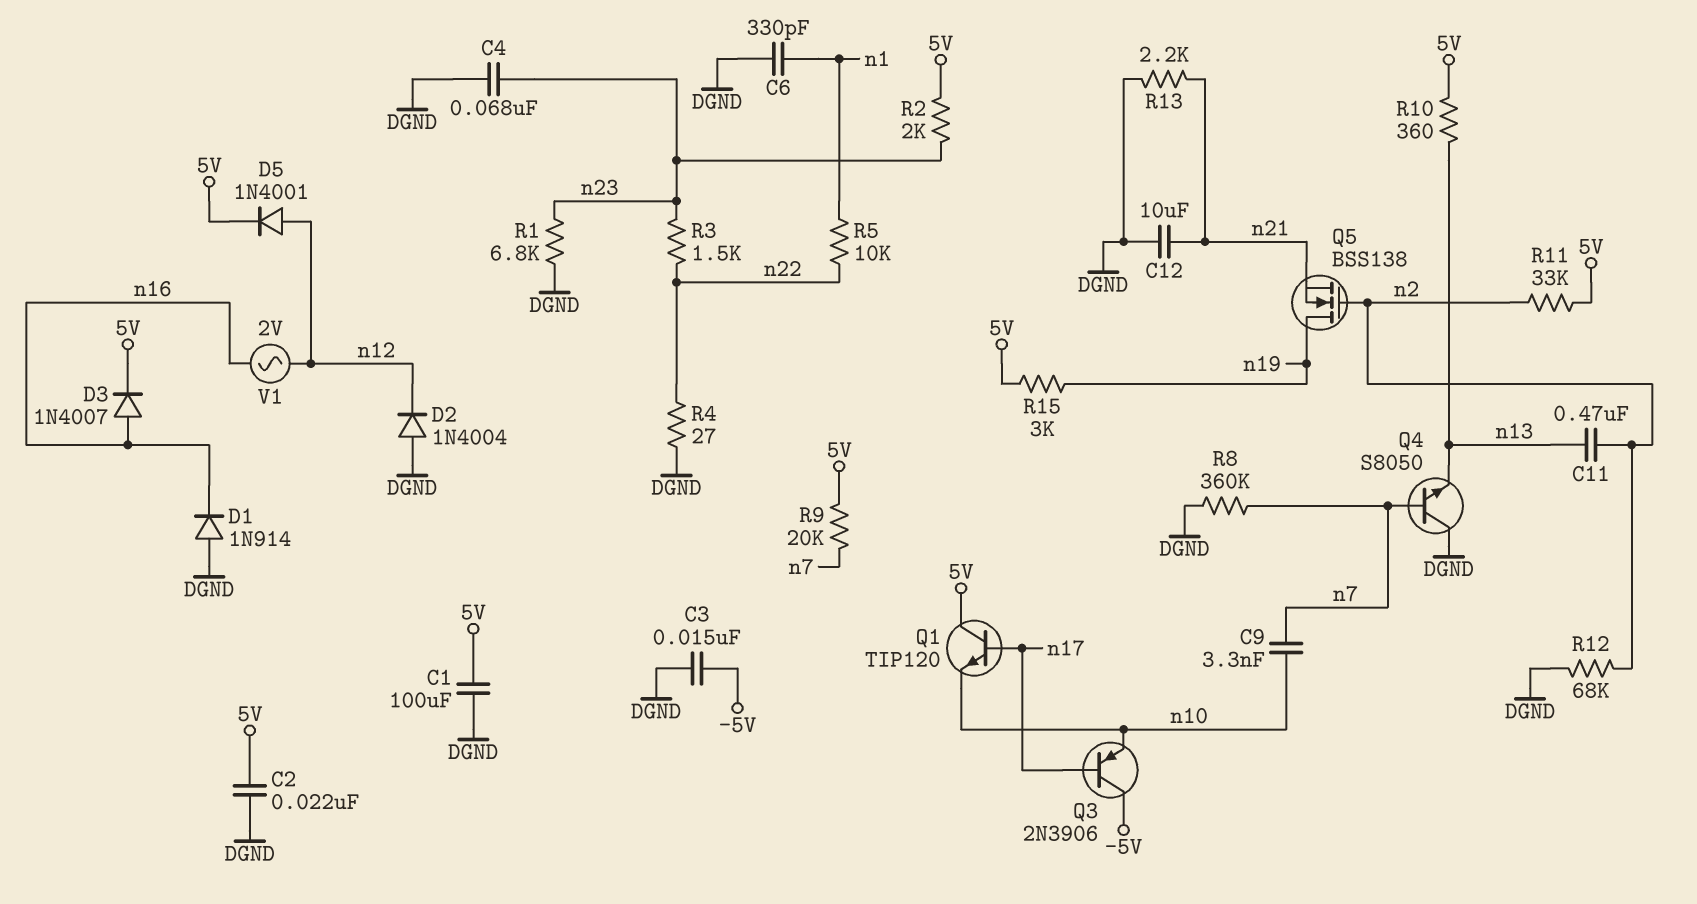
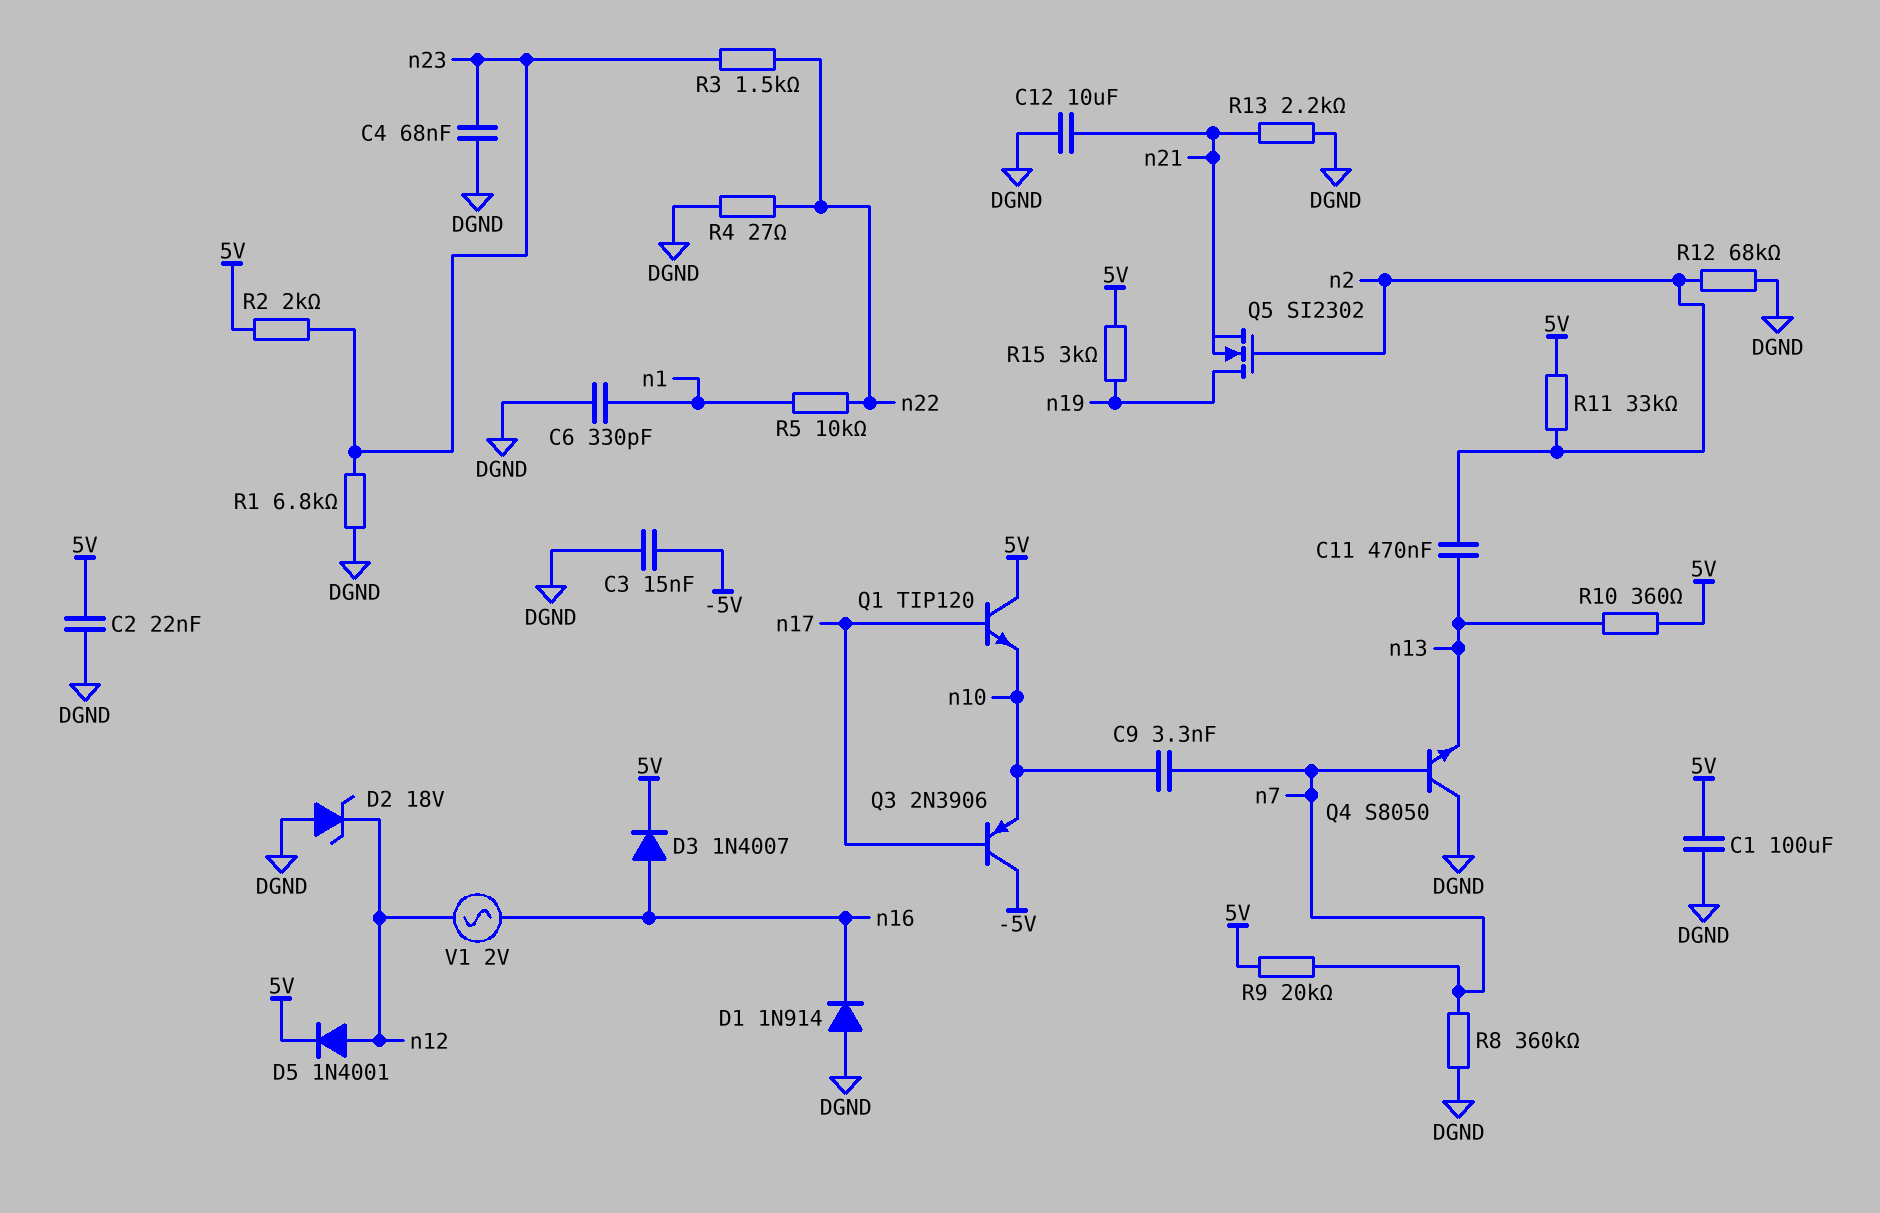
D2: diode 1N4004 (A DGND, K n12) -> zener 18V (A DGND, K n12)
Q5: NMOS BSS138 (G n2, D n19, S n21) -> NMOS SI2302 (G n2, D n19, S n21)

